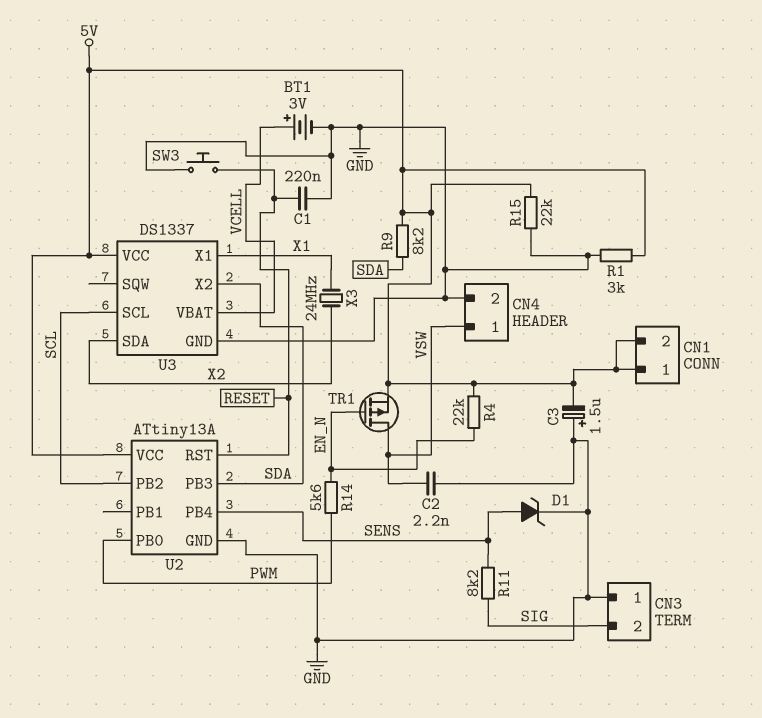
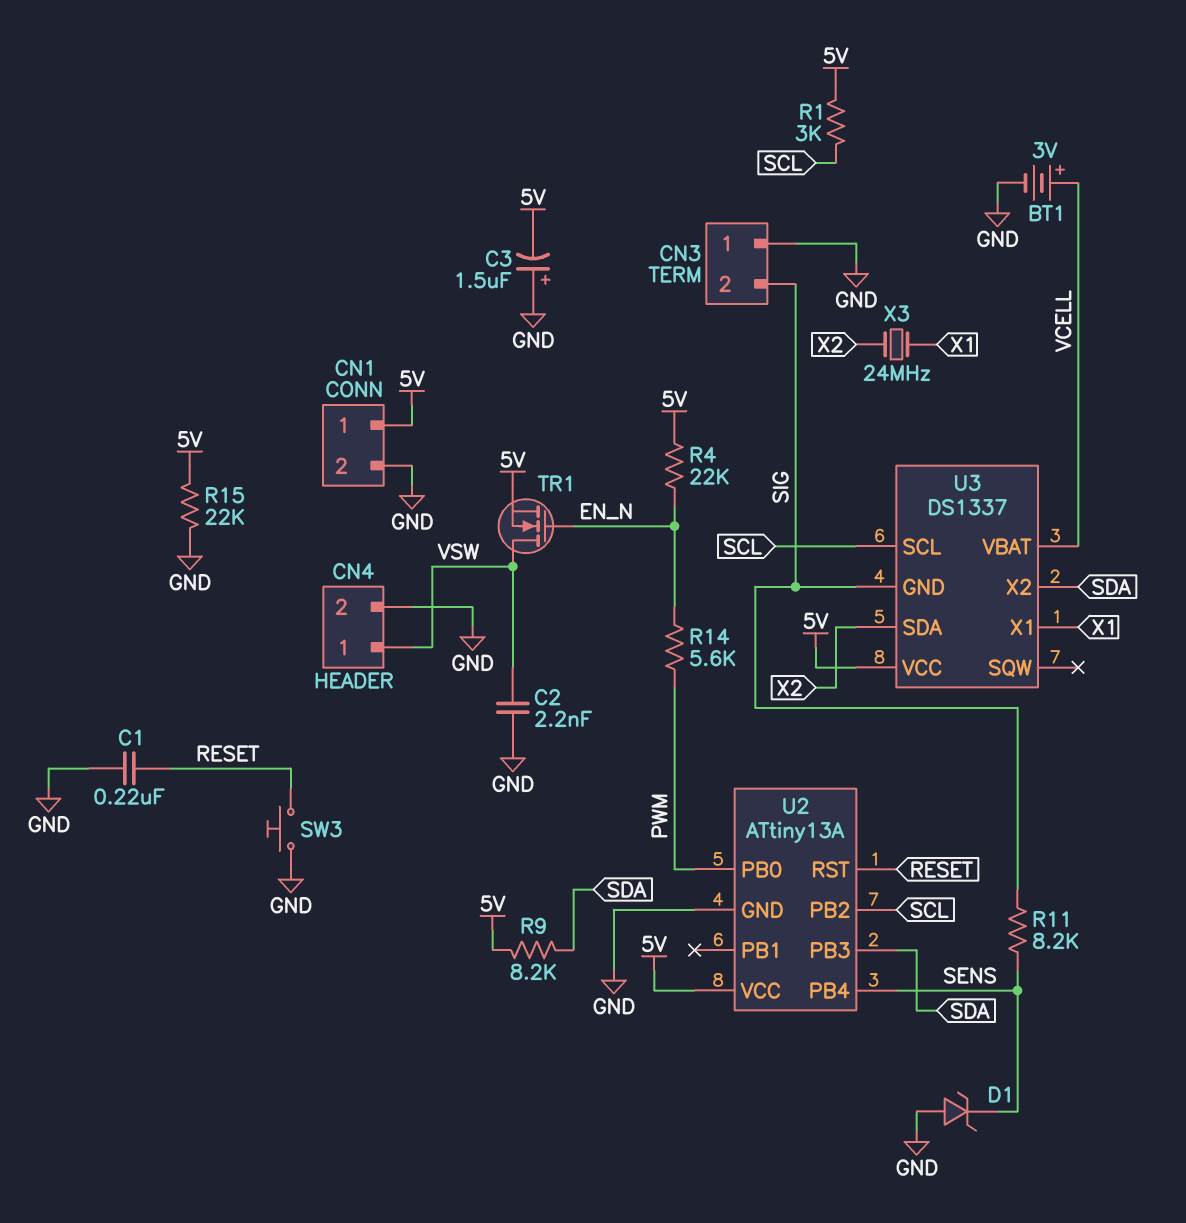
CN1 pin 2: 5V -> GND
D1: zener (A SENS, K GND) -> zener (A GND, K SENS)
R1: 3k (5V, GND) -> 3k (5V, SCL)
TR1: PMOS (G EN_N, D VSW, S 5V) -> NMOS (G EN_N, D VSW, S 5V)
U3 pin GND: GND -> SIG

